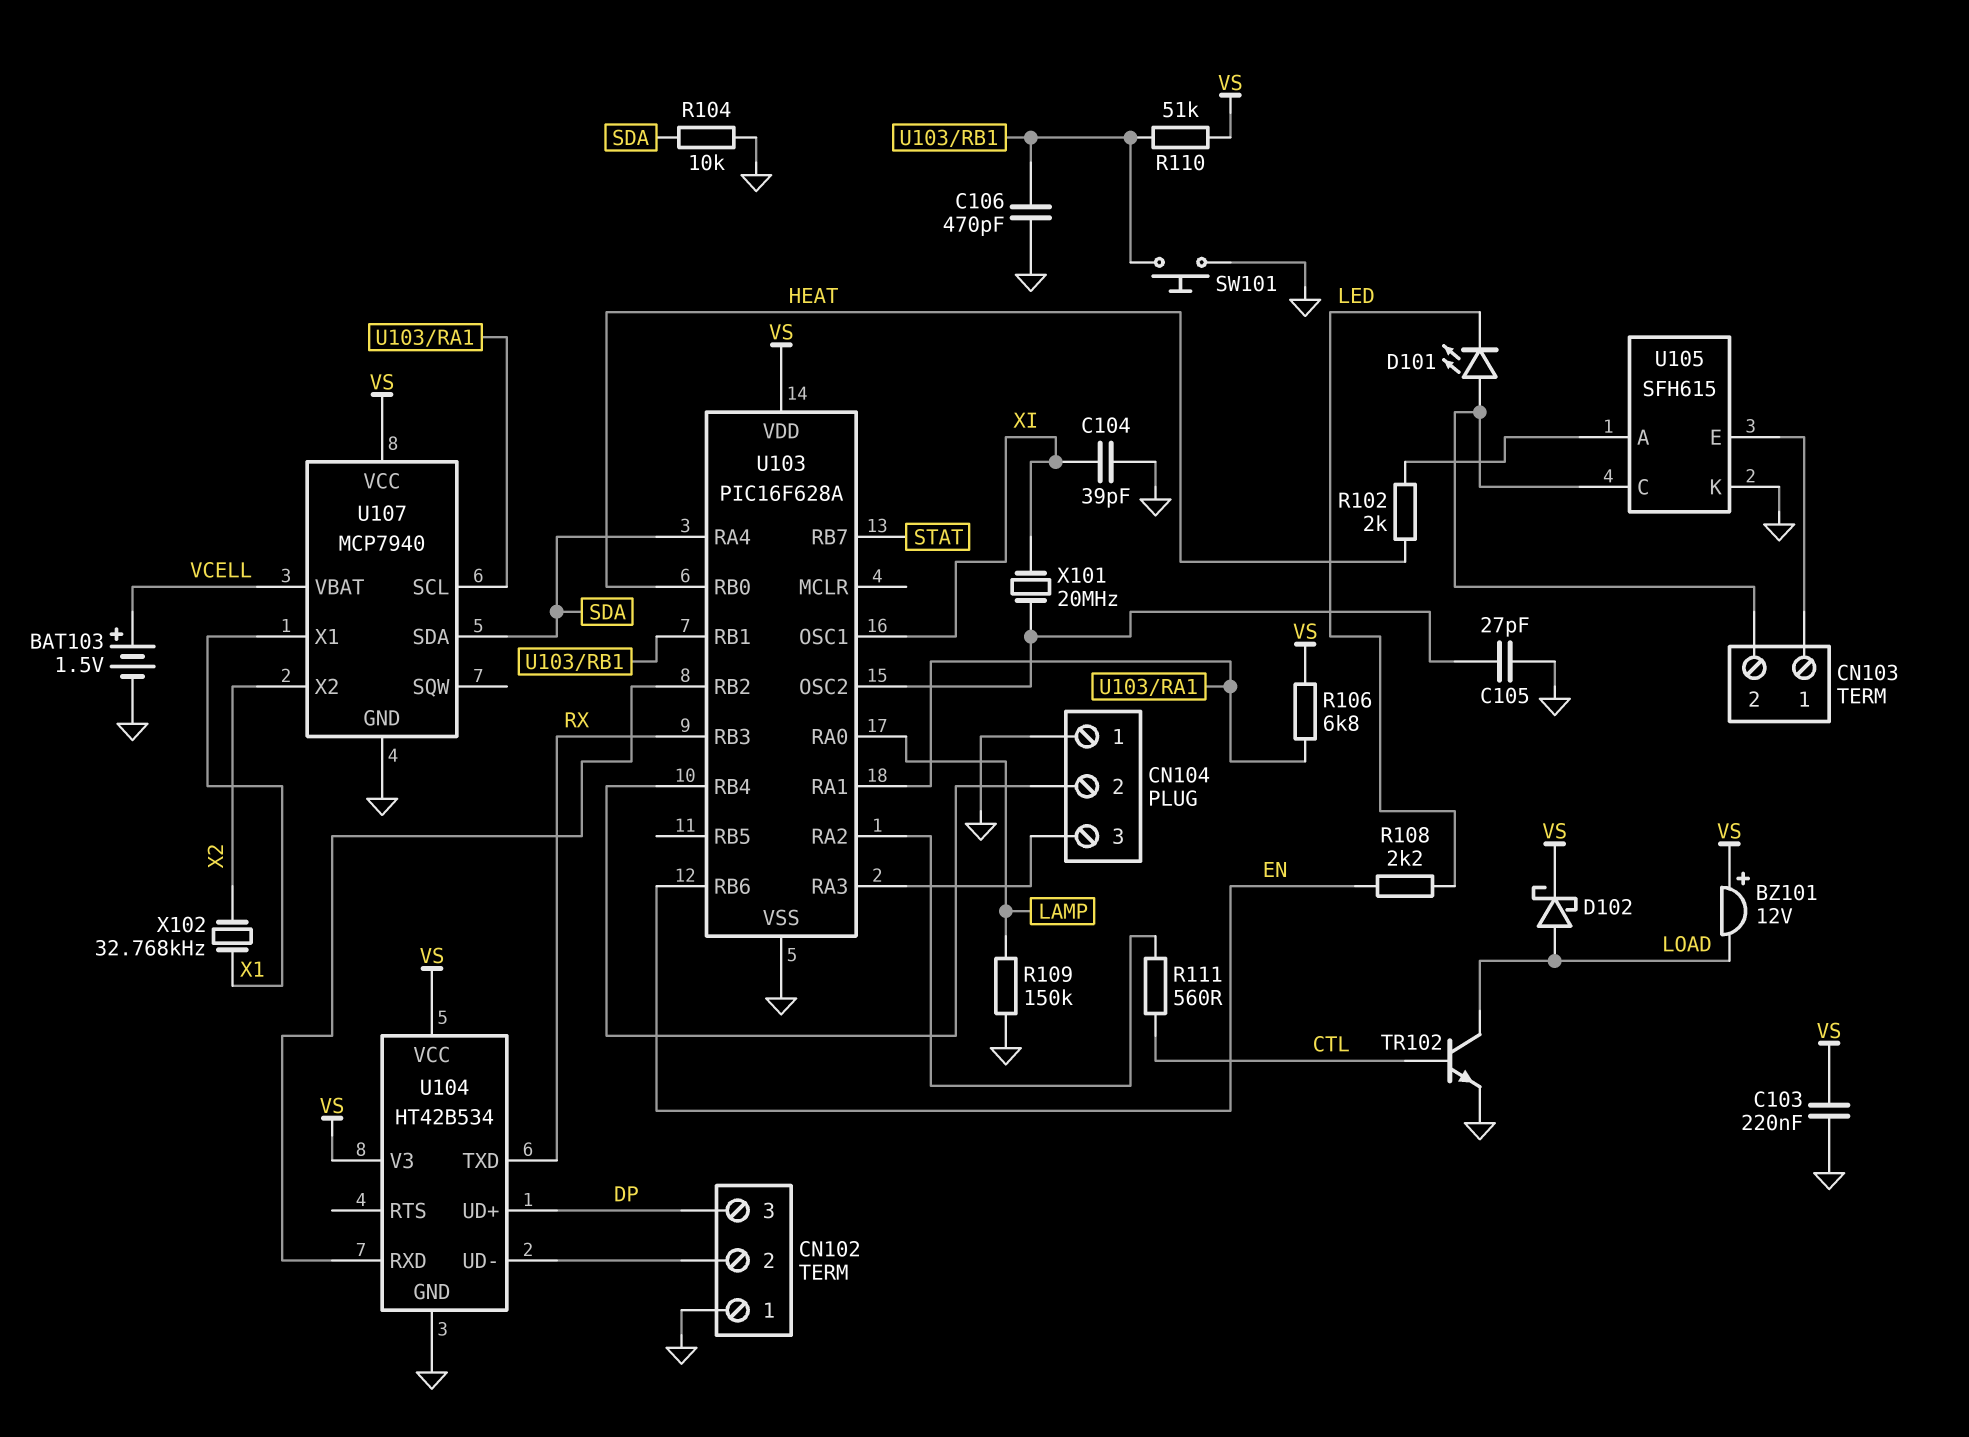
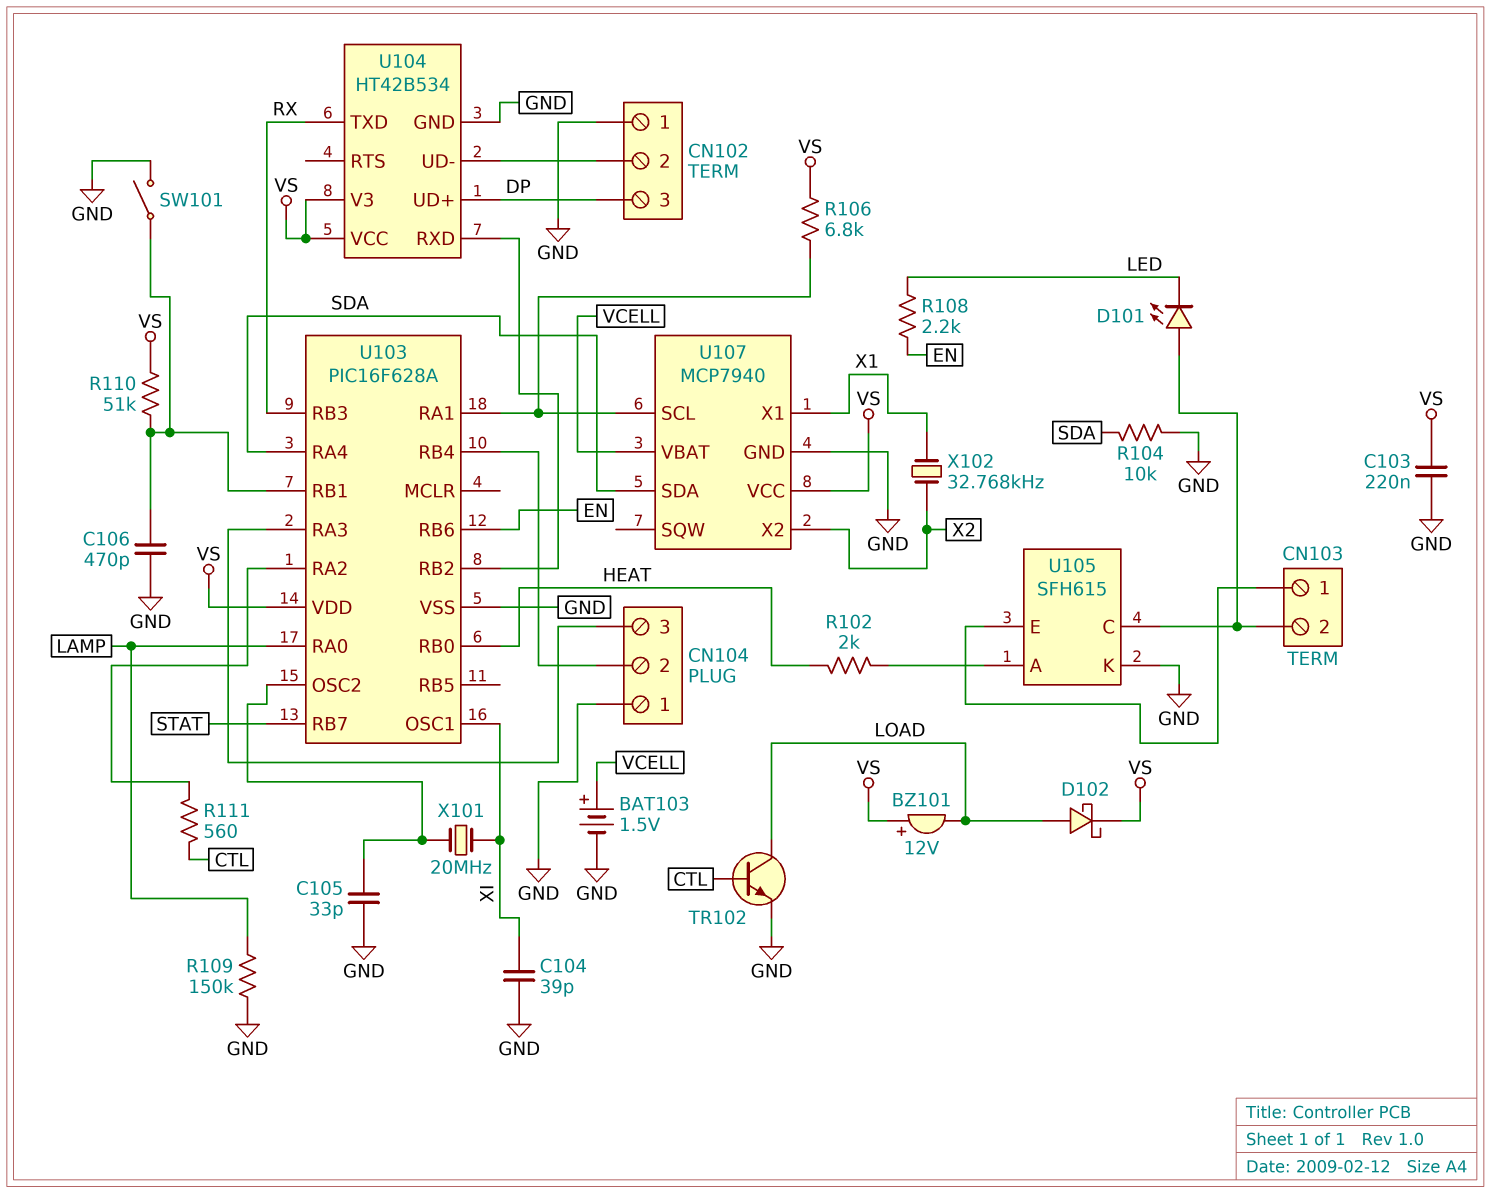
C105: 27pF (GND, U103/OSC2) -> 33pF (GND, U103/OSC2)
SW101: button (GND, U103/RB1) -> switch (GND, U103/RB1)

